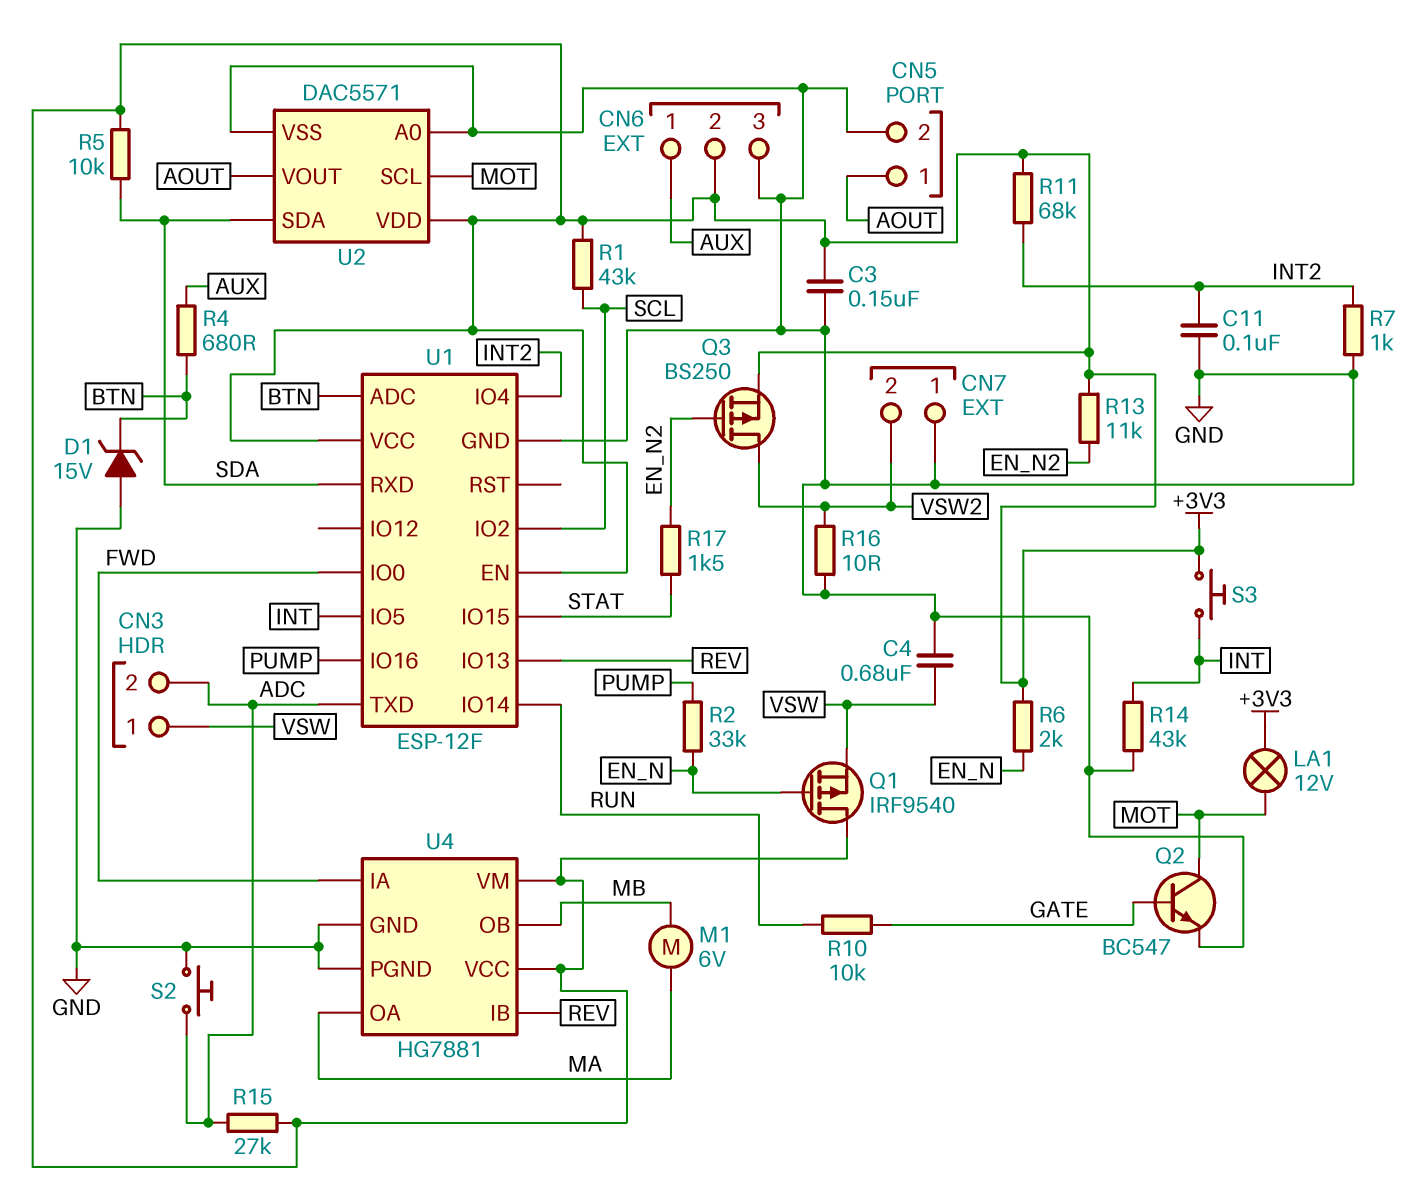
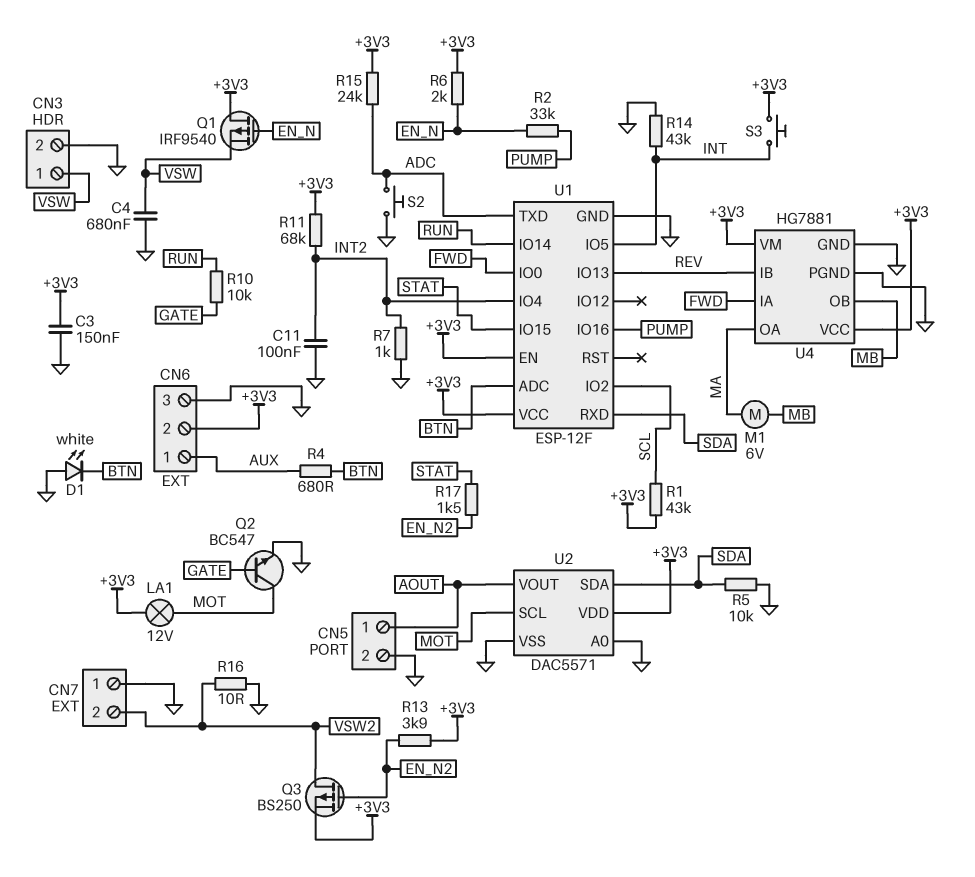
CN3 pin 2: ADC -> GND
D1: zener 15V (A GND, K BTN) -> LED white (A GND, K BTN)
R5: 10k (+3V3, SDA) -> 10k (GND, SDA)
R13: 11k (+3V3, EN_N2) -> 3.9k (+3V3, EN_N2)
R15: 27k (+3V3, ADC) -> 24k (+3V3, ADC)

